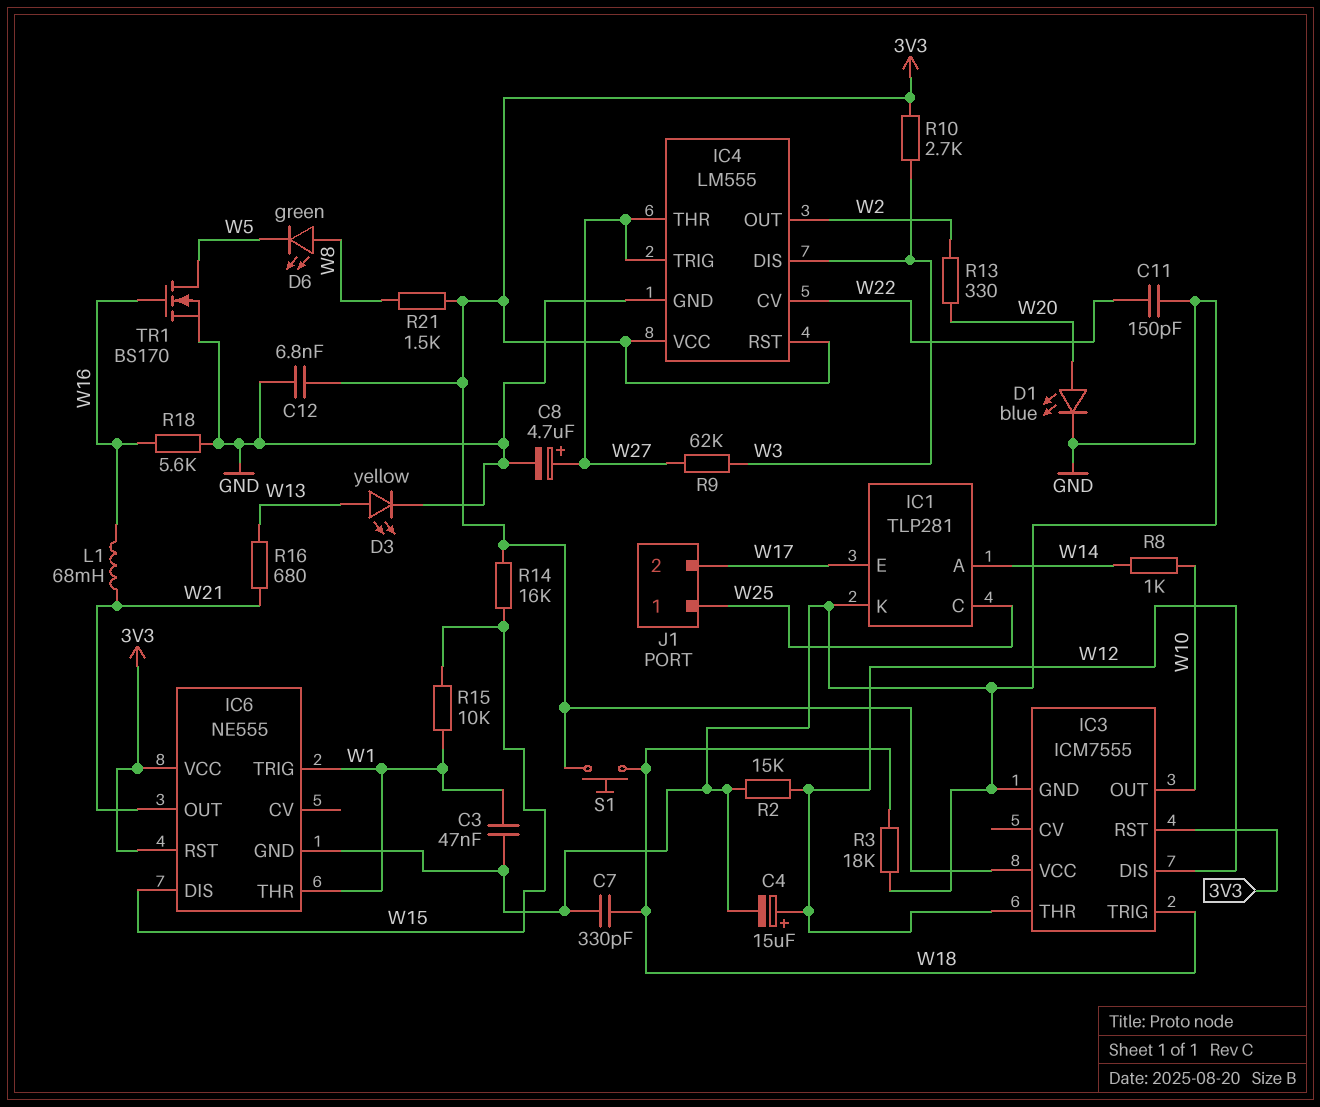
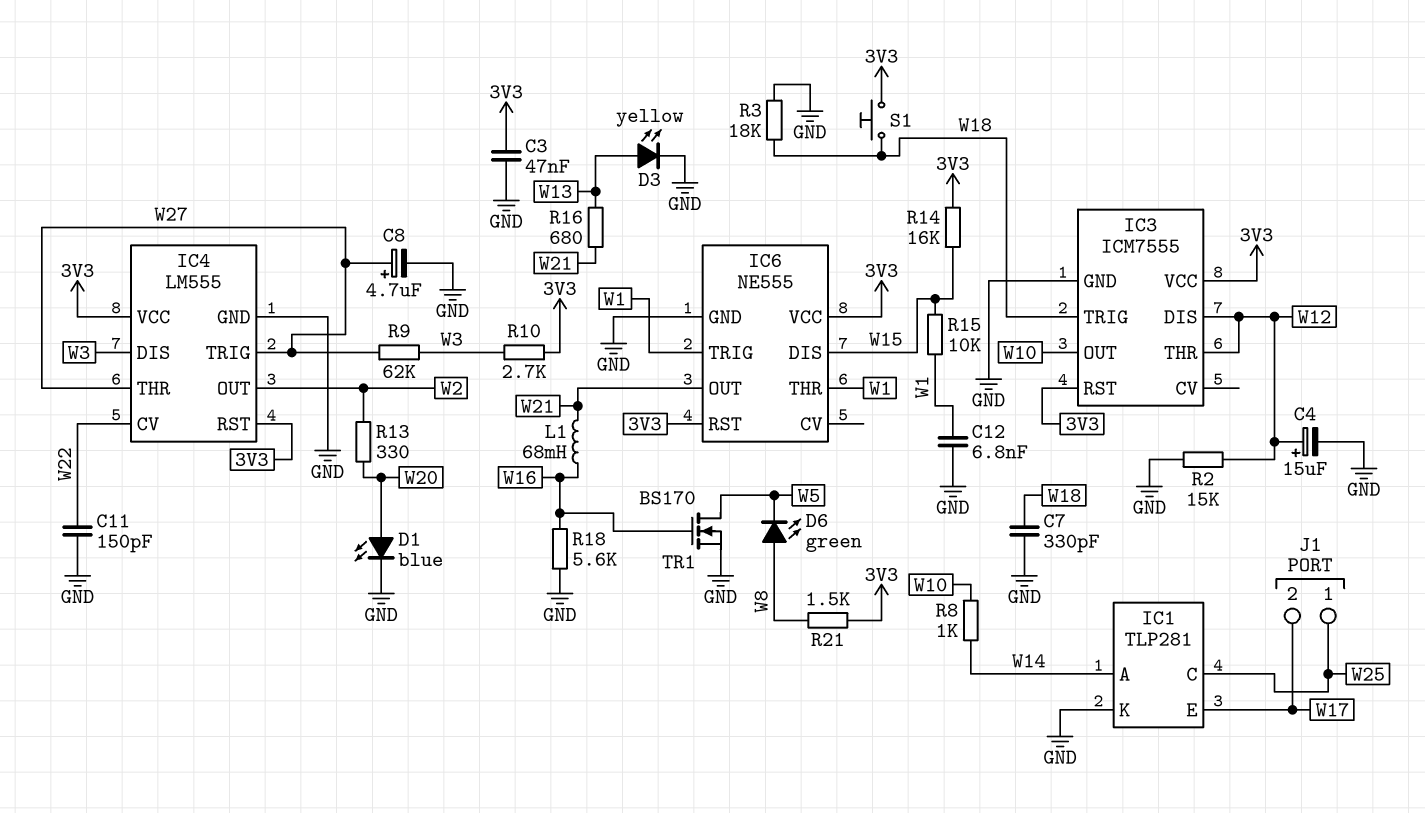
C3: 47nF (GND, W1) -> 47nF (3V3, GND)
C12: 6.8nF (3V3, GND) -> 6.8nF (GND, W1)

